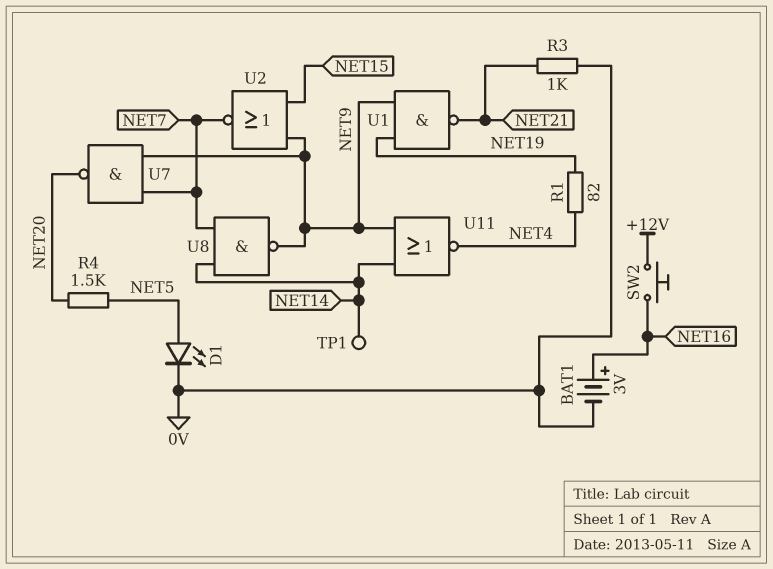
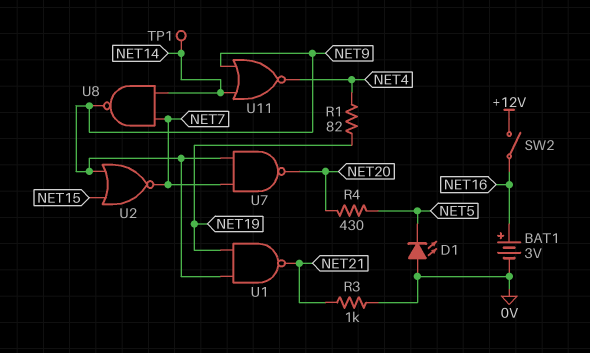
D1: LED (A NET5, K 0V) -> LED (A 0V, K NET5)
R4: 1.5k (NET5, NET20) -> 430 (NET5, NET20)
SW2: button (+12V, NET16) -> switch (+12V, NET16)

